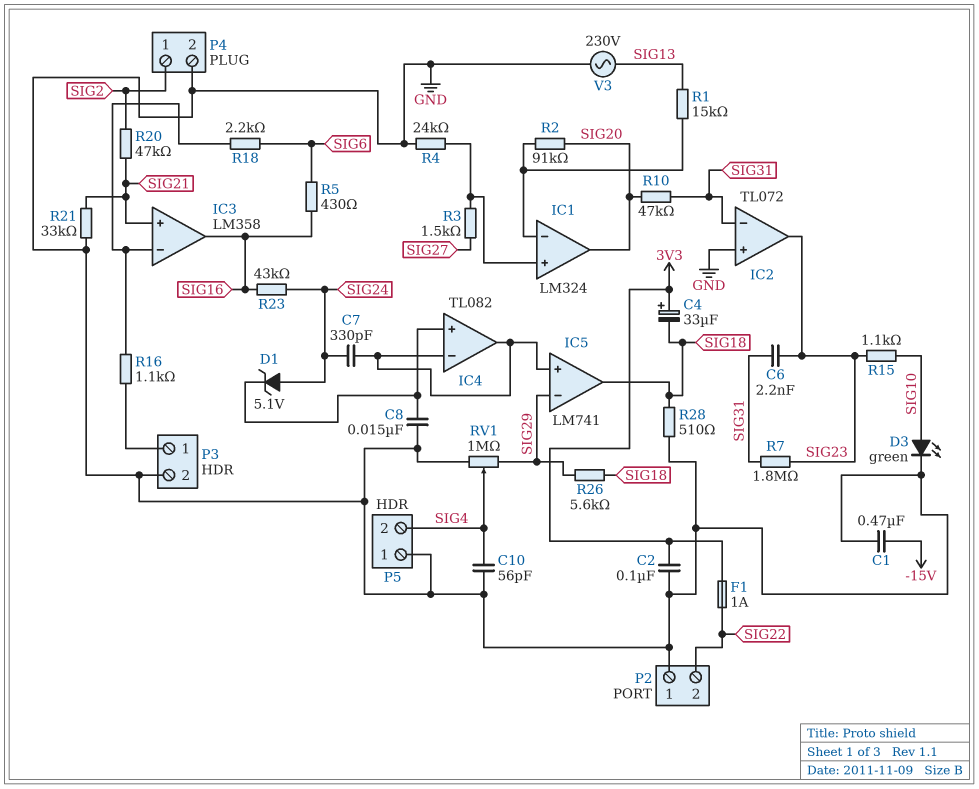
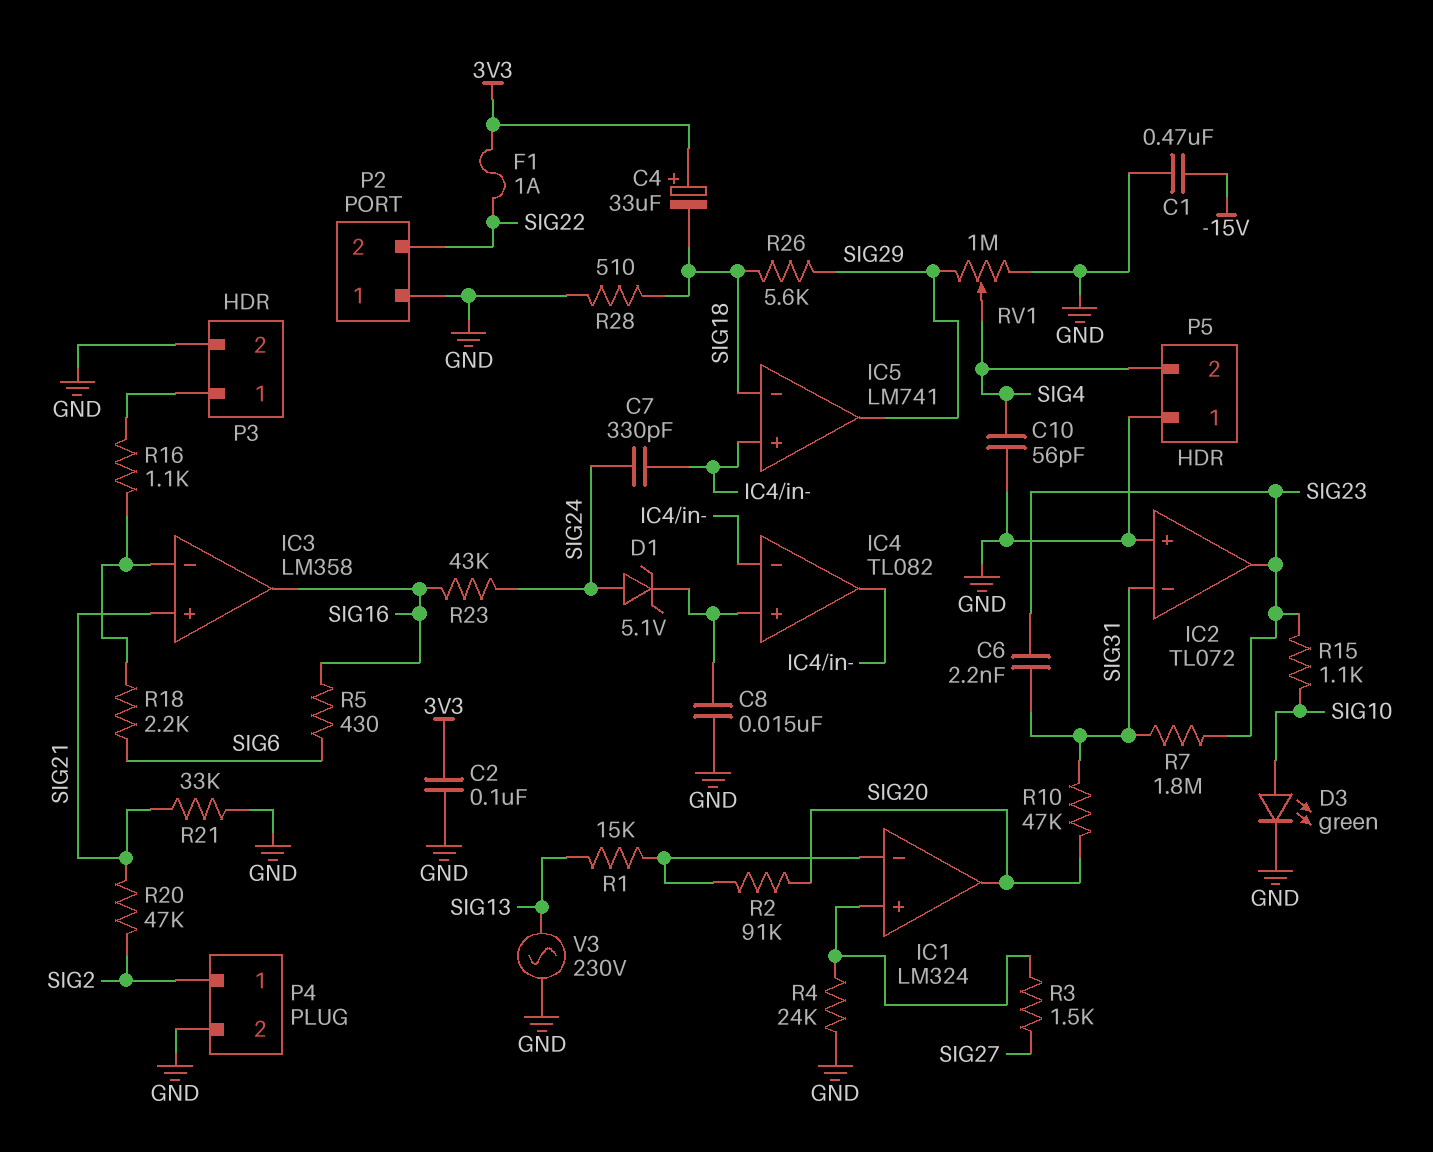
IC5 pin in-: SIG29 -> SIG18
IC5 pin out: SIG18 -> SIG29

